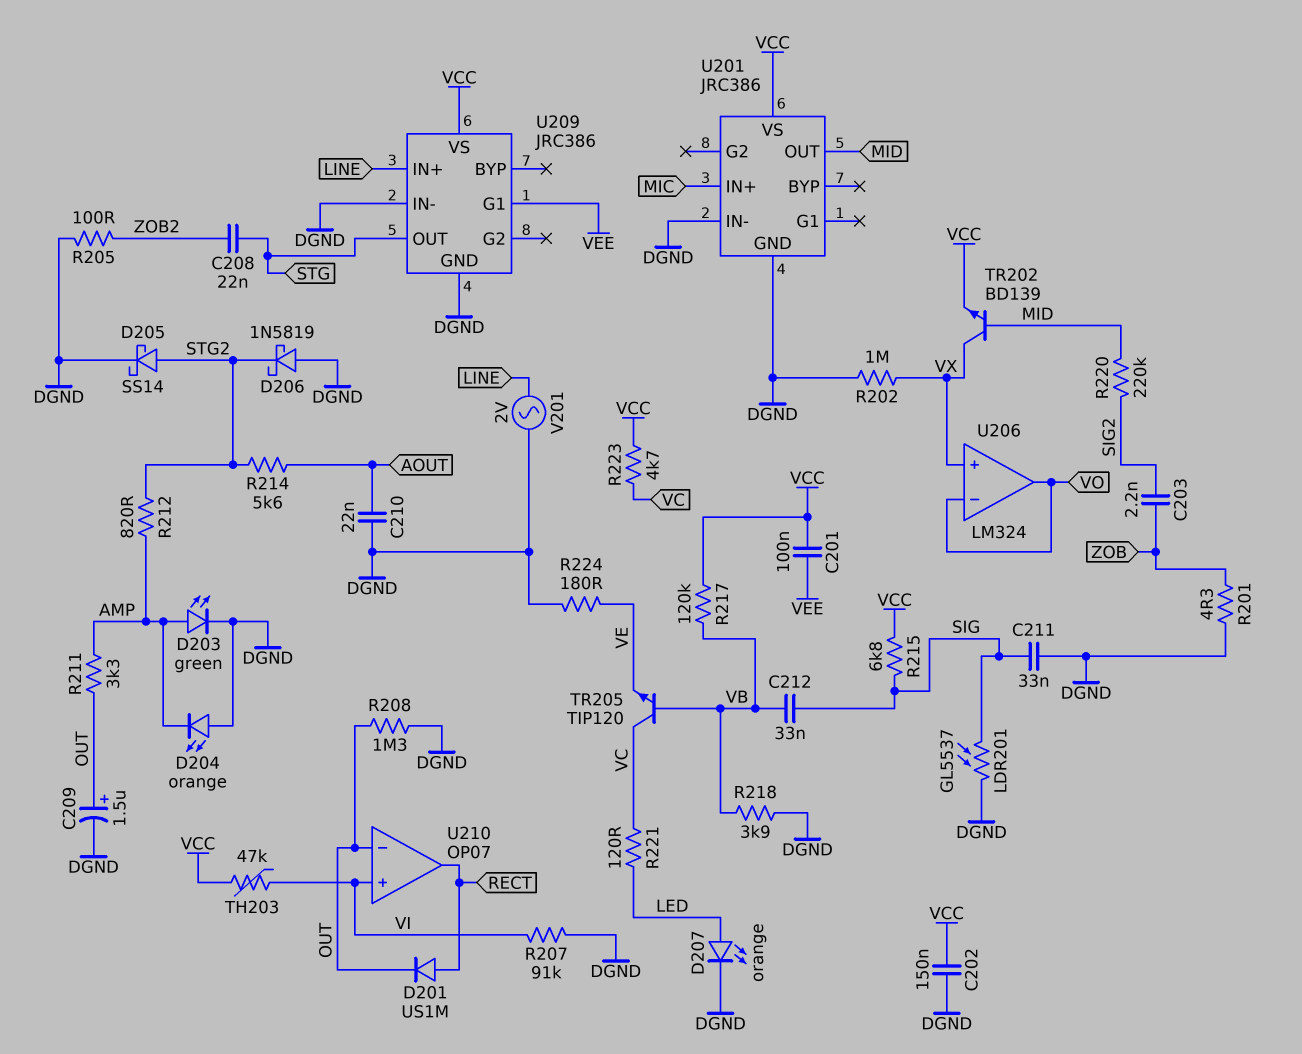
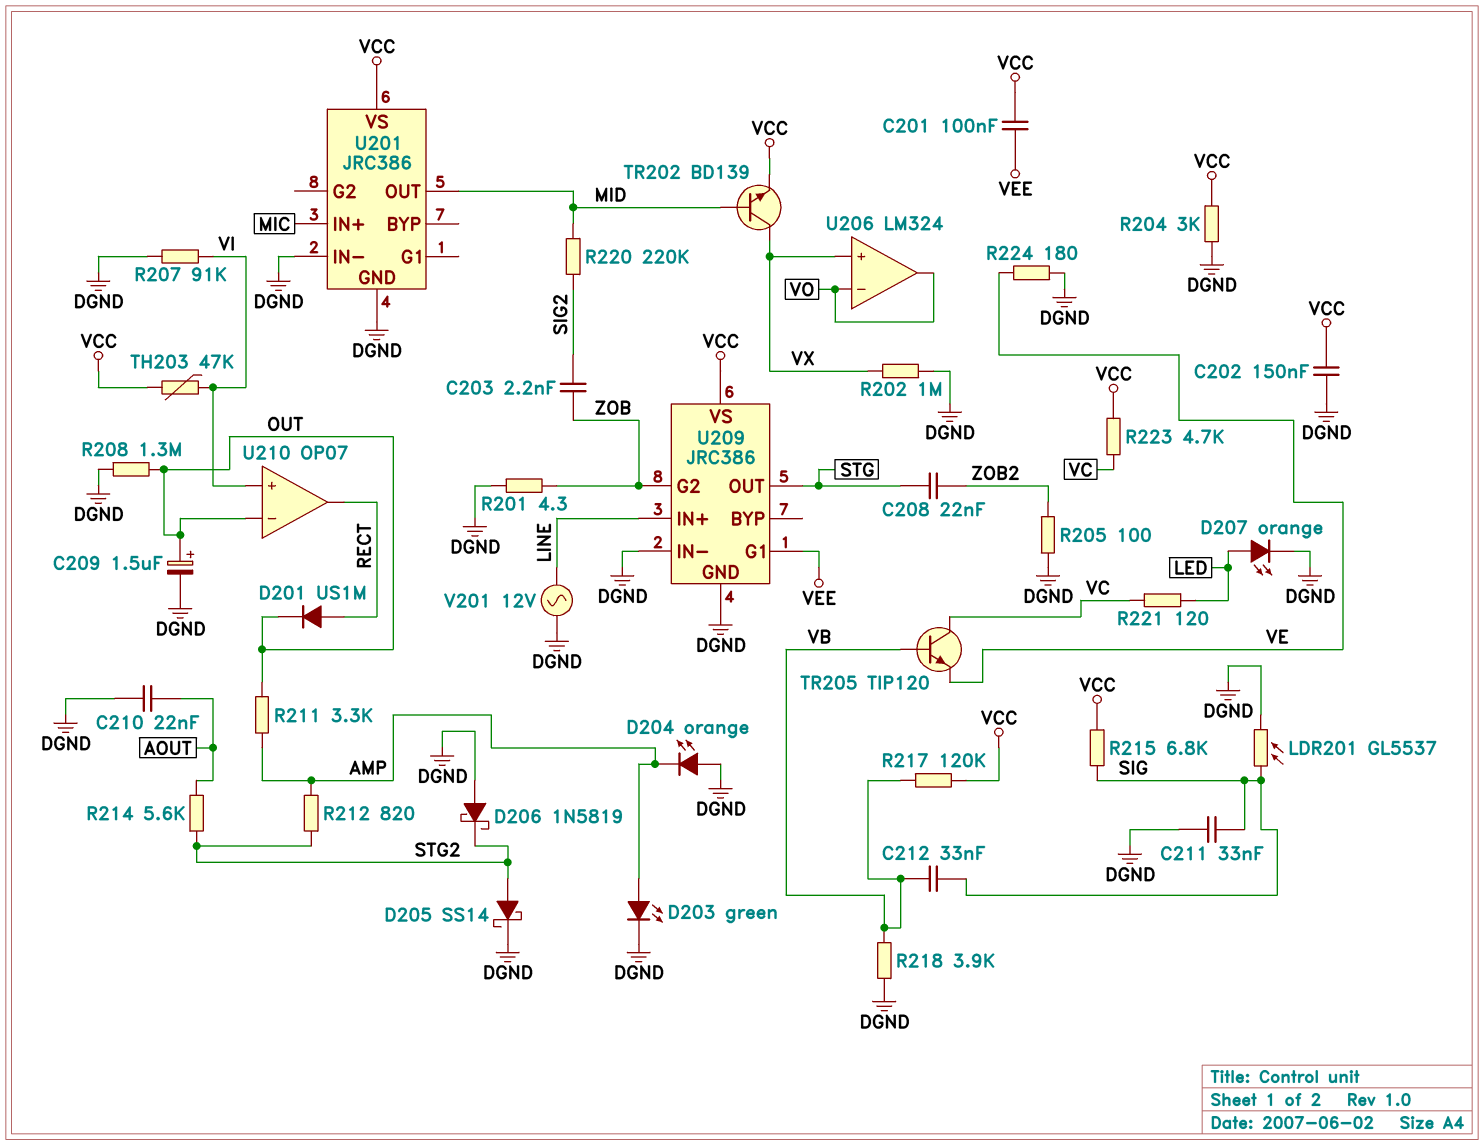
R204: none -> 3k (DGND, VCC)
U209 pin G2: none -> ZOB
V201: AC 2V (DGND, LINE) -> AC 12V (DGND, LINE)

